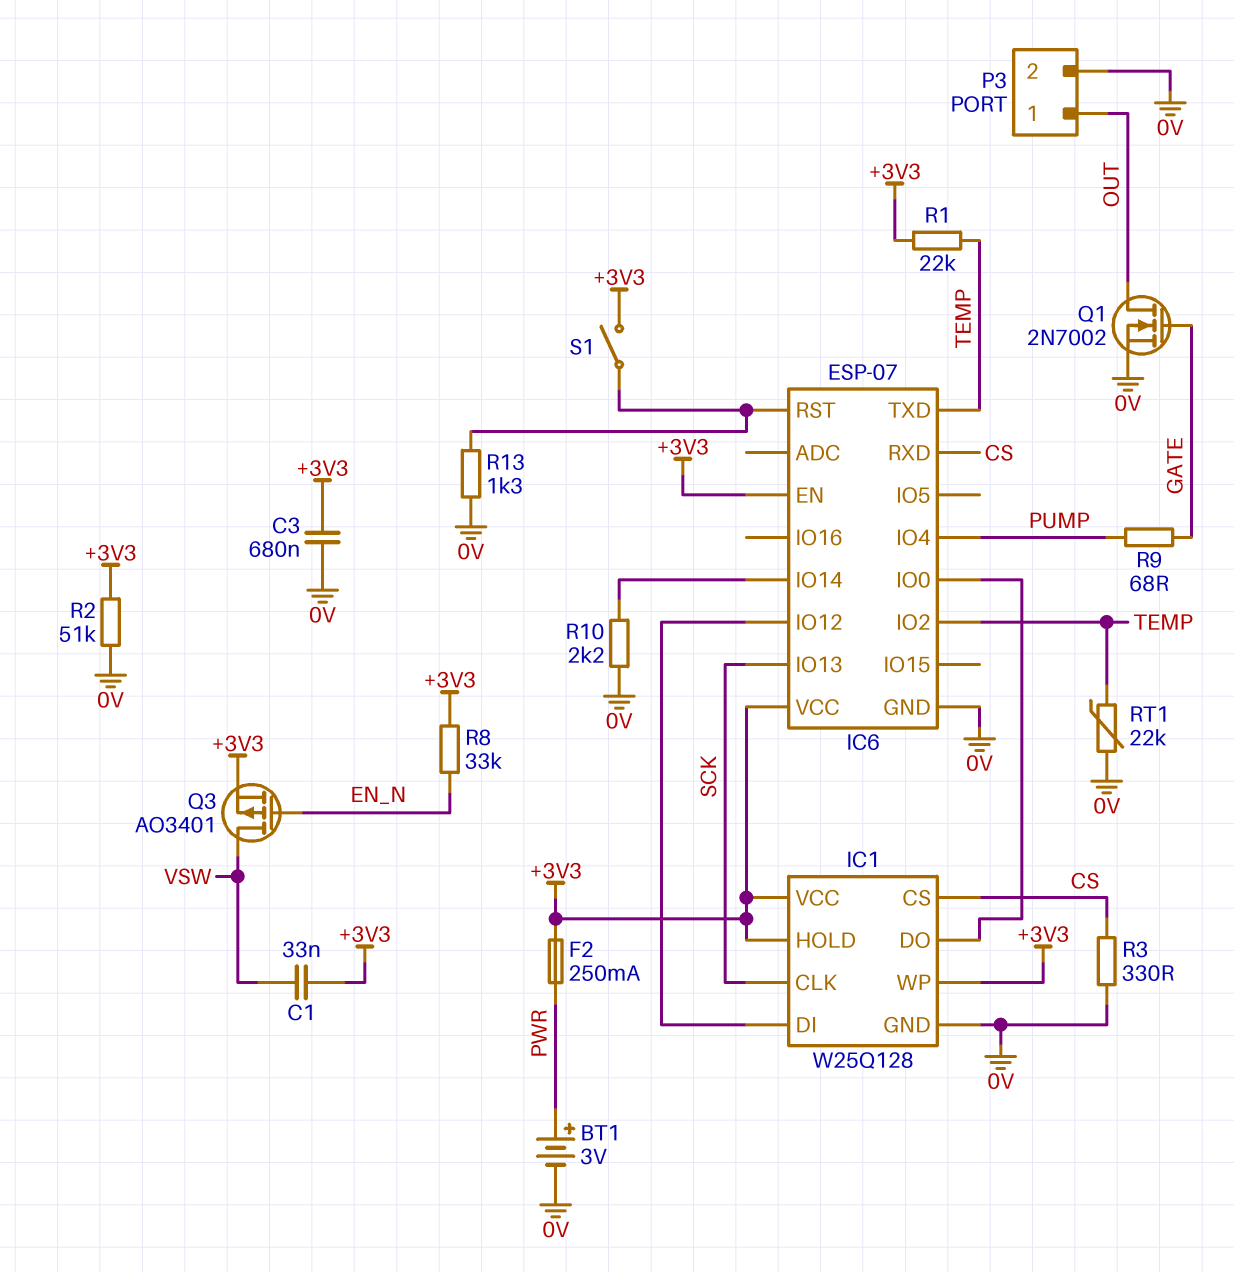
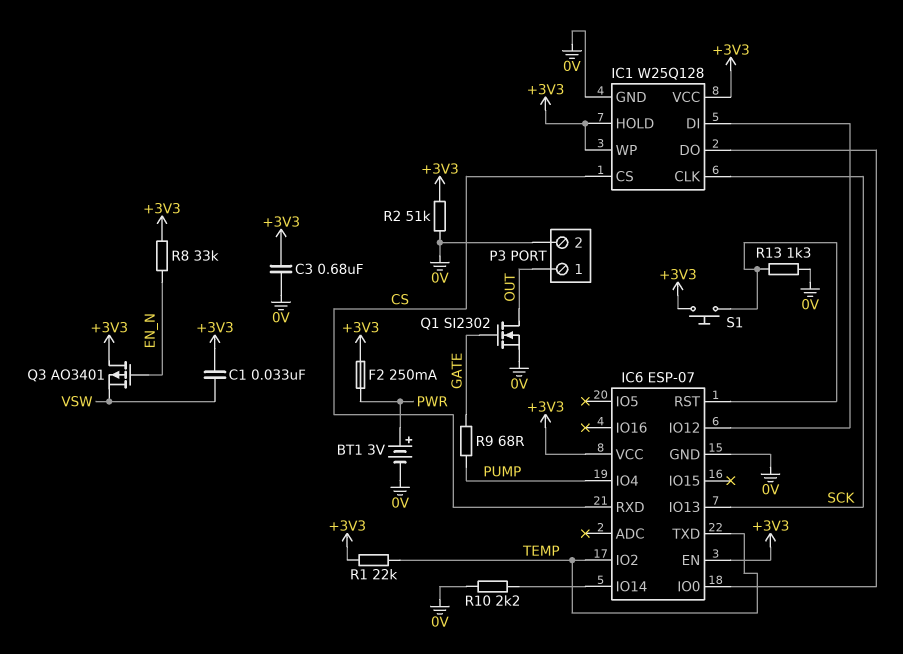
Q1: NMOS 2N7002 (G GATE, D OUT, S 0V) -> NMOS SI2302 (G GATE, D OUT, S 0V)
Q3: PMOS AO3401 (G EN_N, D VSW, S +3V3) -> PMOS AO3401 (G EN_N, D +3V3, S VSW)
R3: 330 (0V, CS) -> none
RT1: 22k (0V, TEMP) -> none
S1: switch (+3V3, IC6/RST) -> button (+3V3, IC6/RST)

